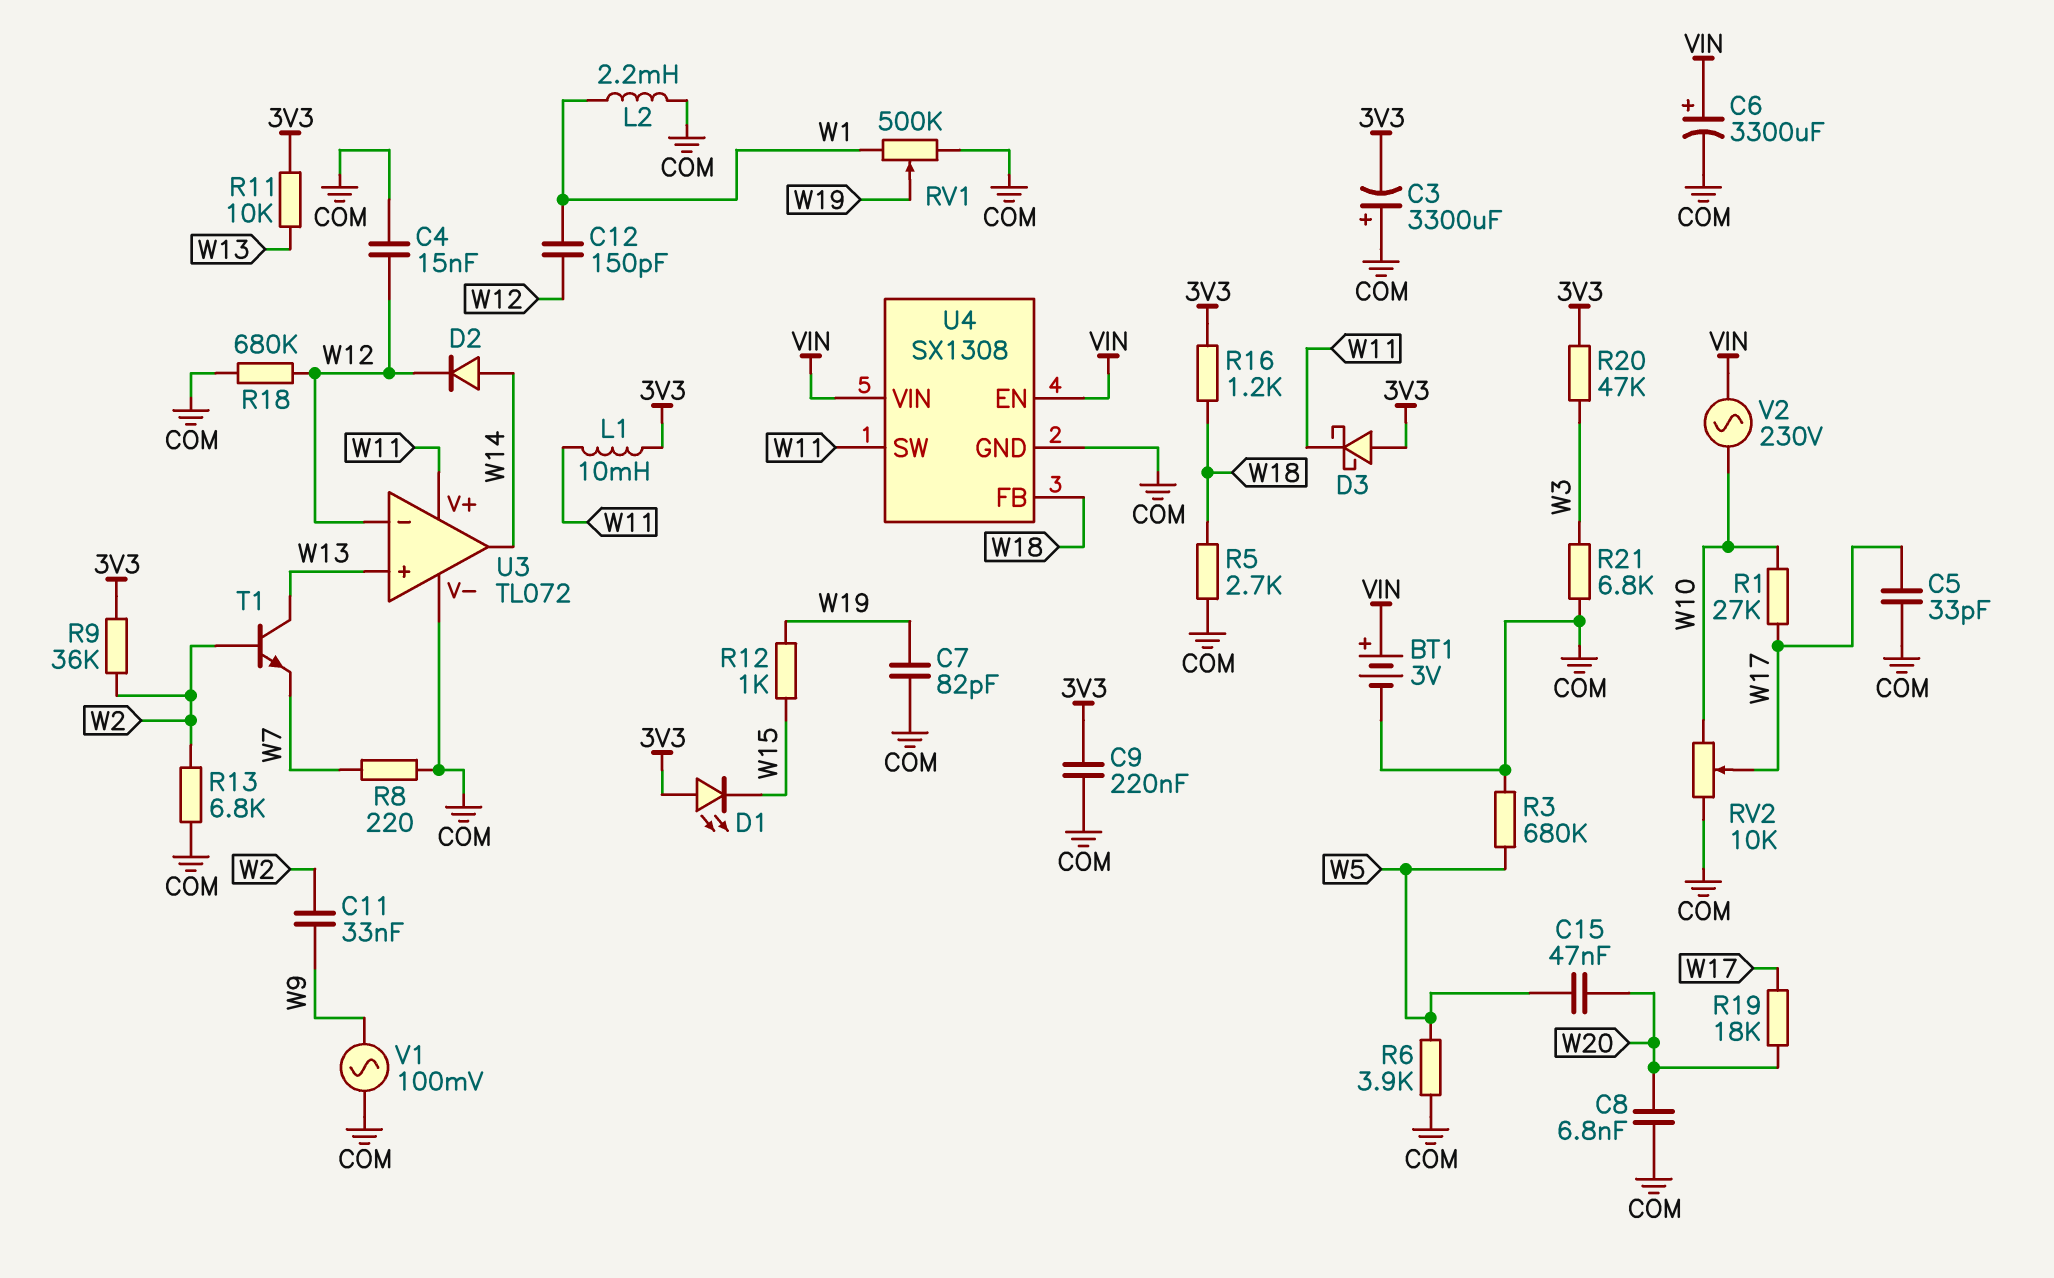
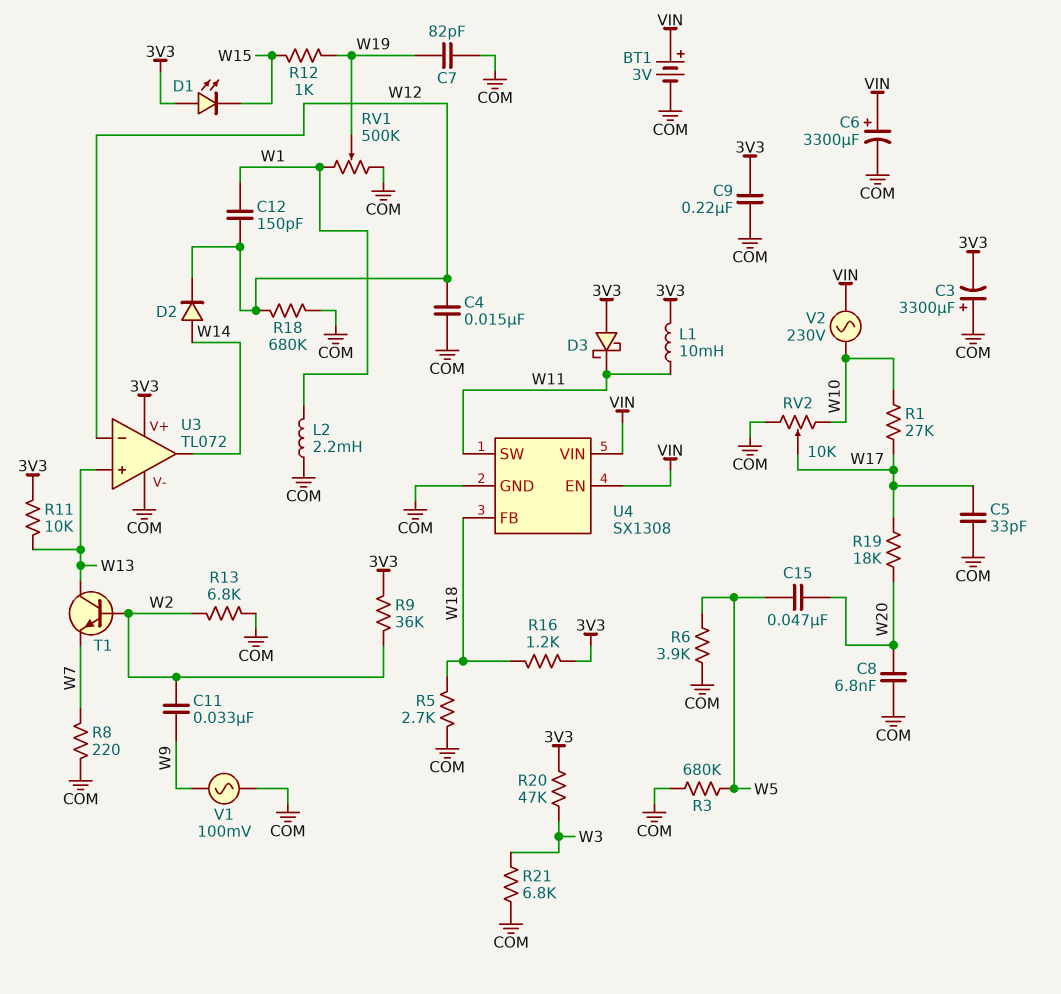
U3 pin V+: W11 -> 3V3

